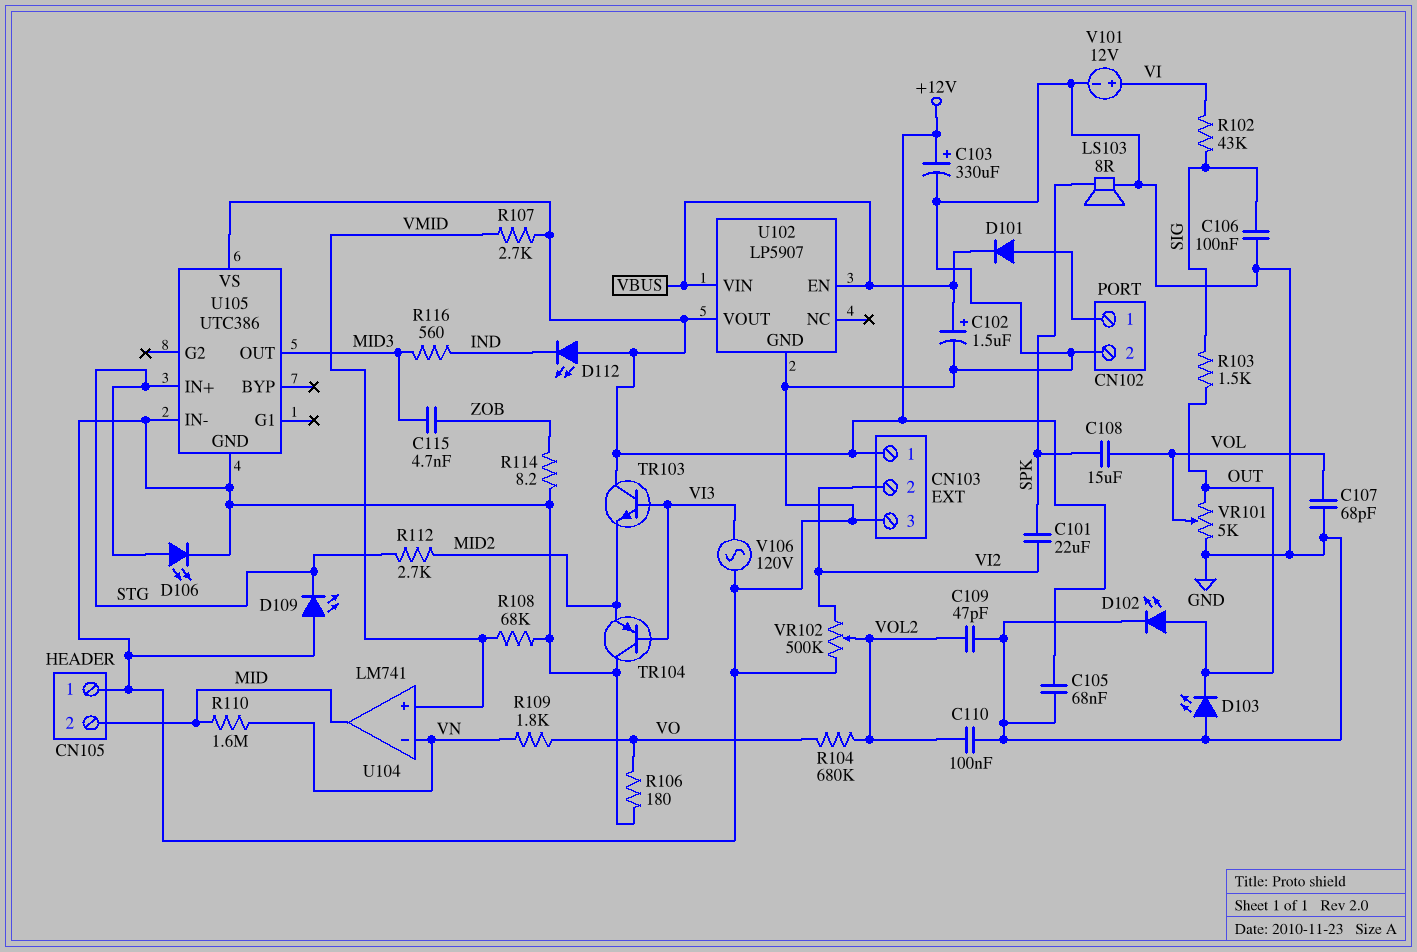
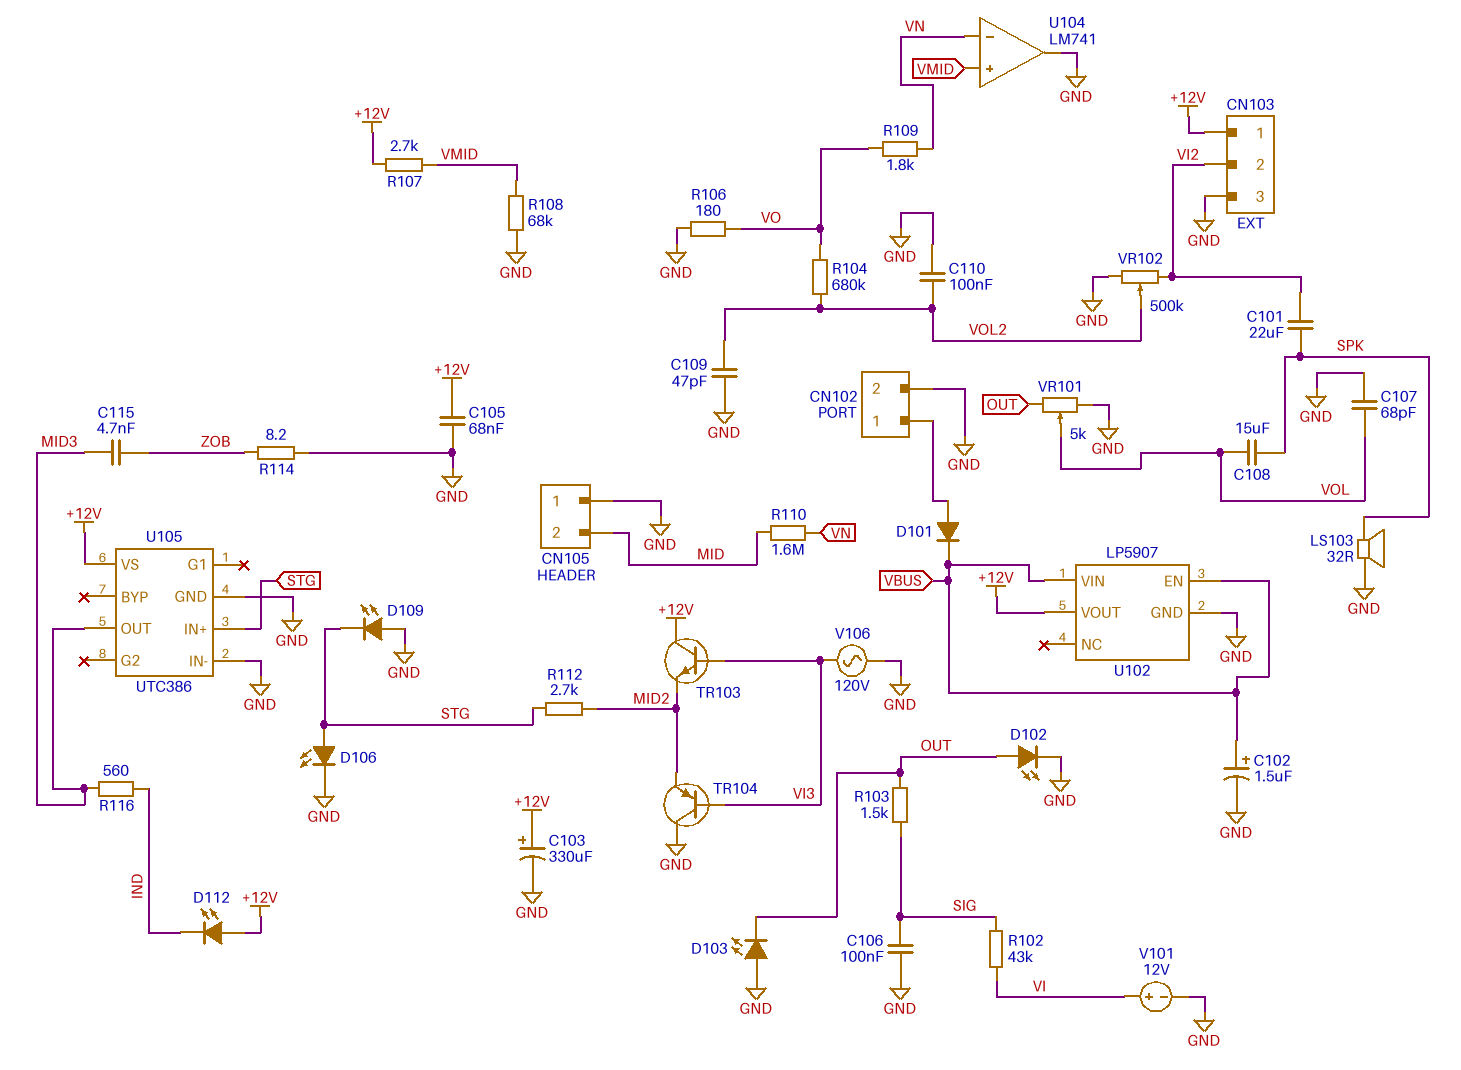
LS103: speaker 8R (GND, SPK) -> speaker 32R (GND, SPK)
U104 pin out: MID -> GND

